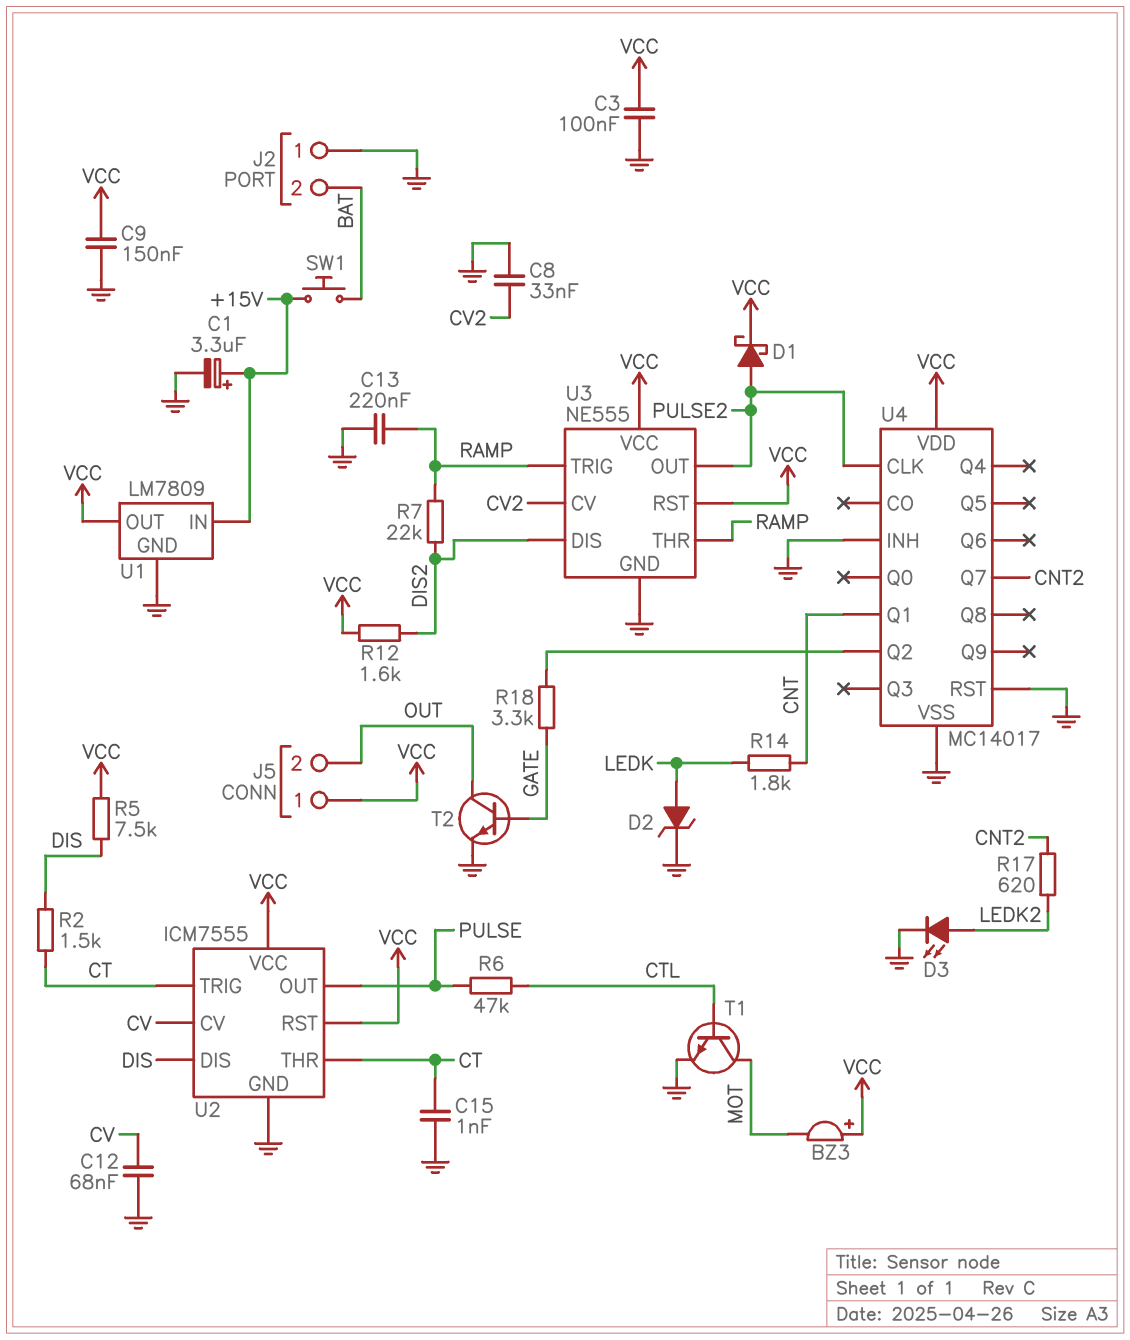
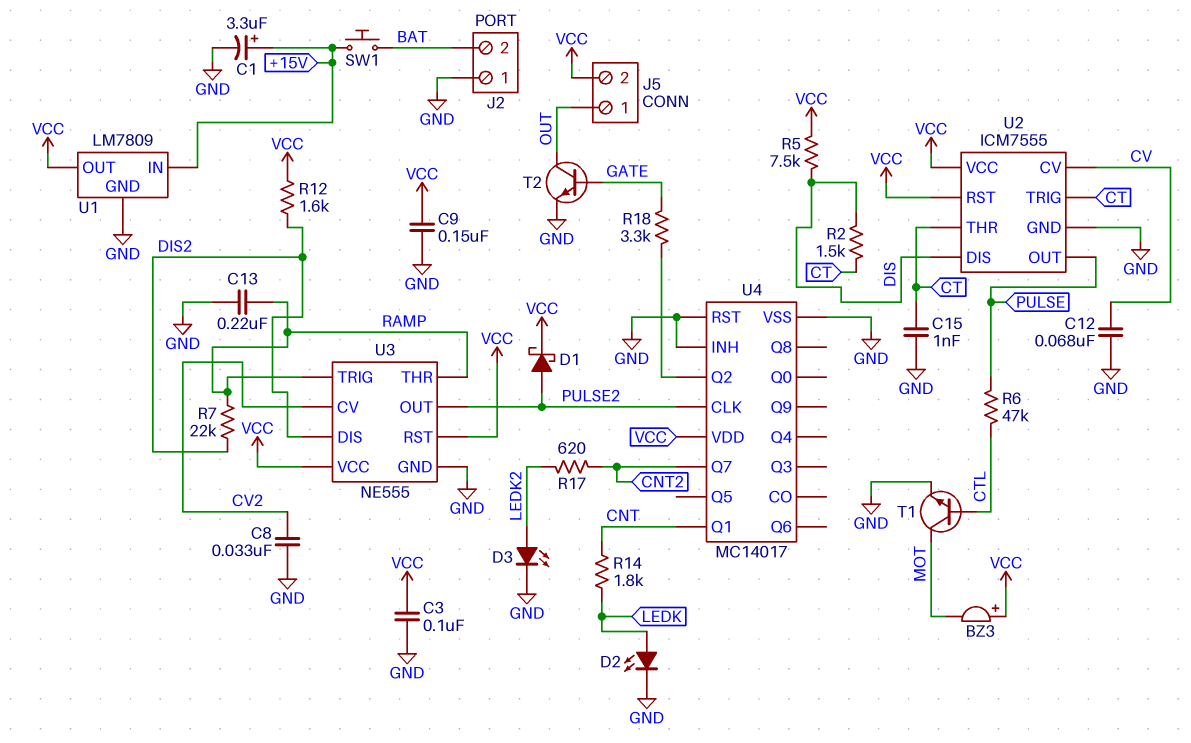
D2: zener (A LEDK, K GND) -> LED (A LEDK, K GND)
J5 pin 1: VCC -> OUT
J5 pin 2: OUT -> VCC

